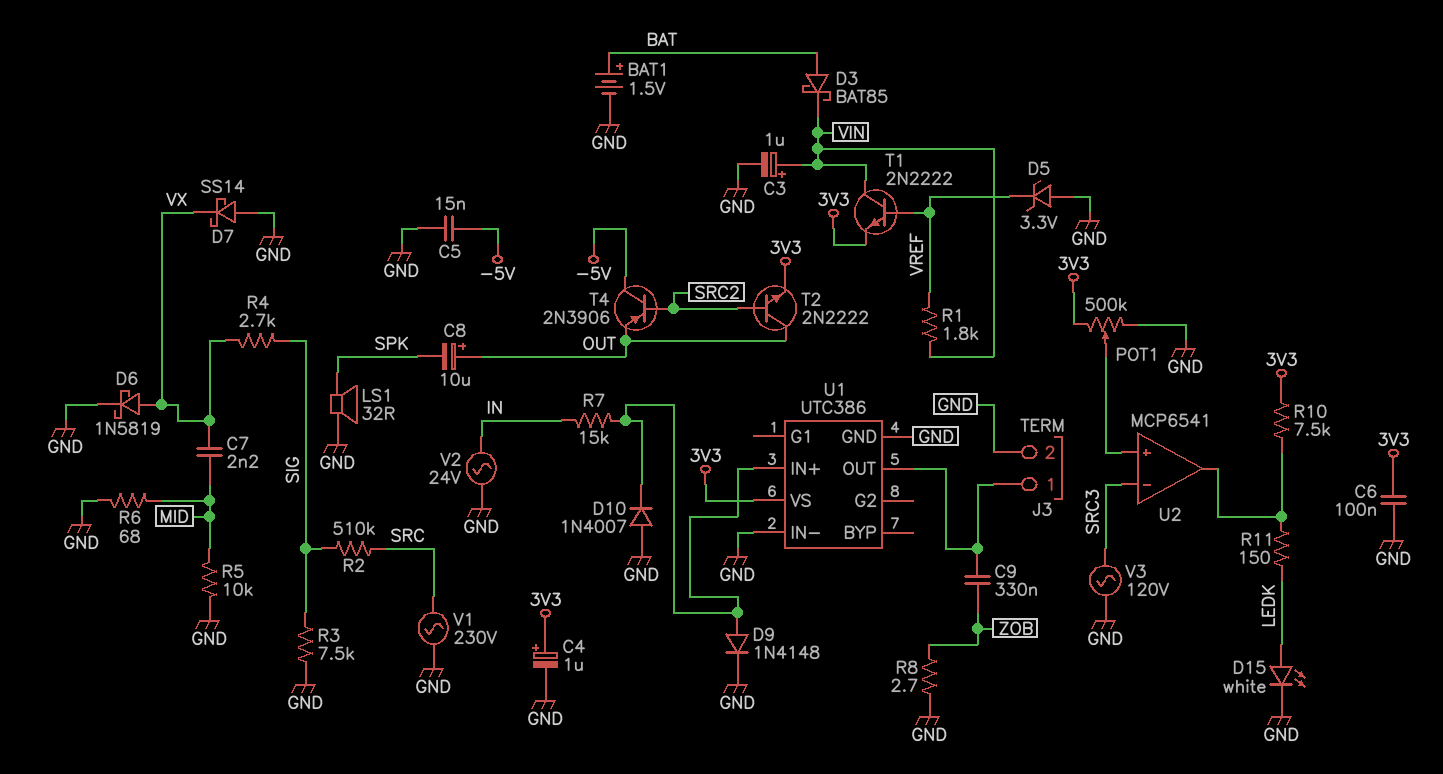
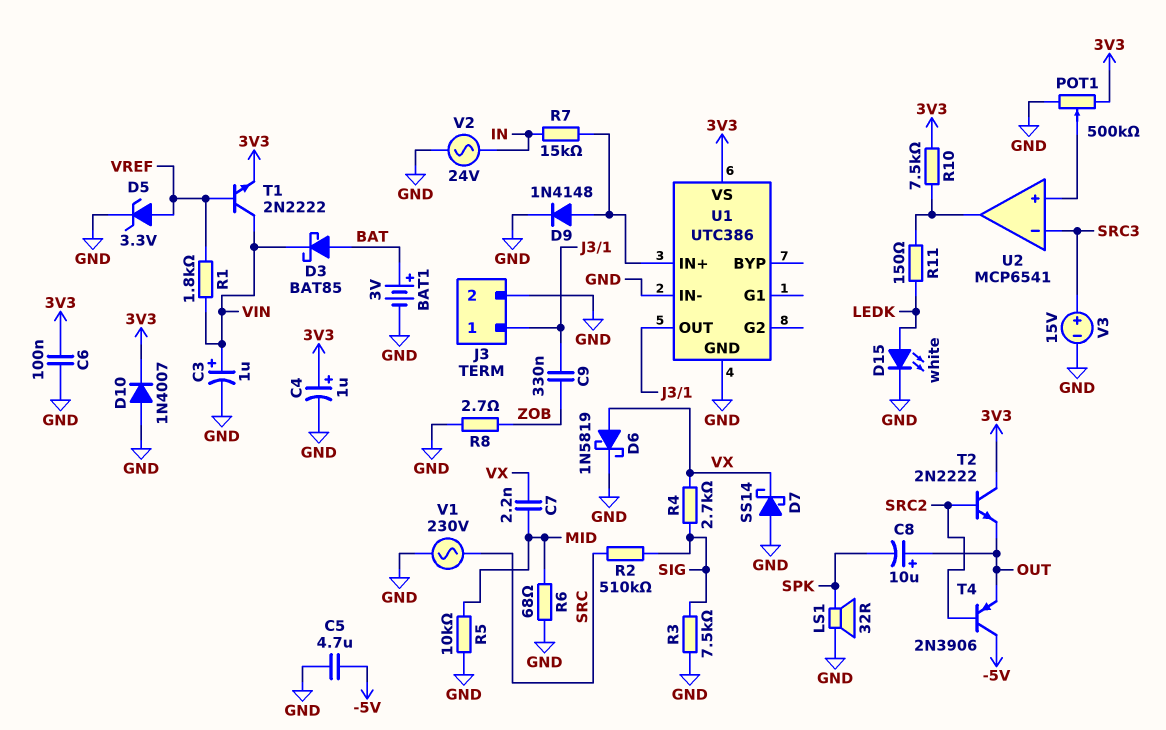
BAT1: 1.5V (plus BAT, minus GND) -> 3V (plus BAT, minus GND)
C5: 15nF (-5V, GND) -> 4.7uF (-5V, GND)
D5: zener 3.3V (A GND, K VREF) -> zener 3.3V (A VREF, K GND)
D10: diode 1N4007 (A GND, K U1/IN+) -> diode 1N4007 (A GND, K 3V3)
T2: NPN 2N2222 (B SRC2, C OUT, E 3V3) -> NPN 2N2222 (B SRC2, C 3V3, E OUT)
V3: AC 120V (GND, SRC3) -> 15V (plus SRC3, minus GND)

